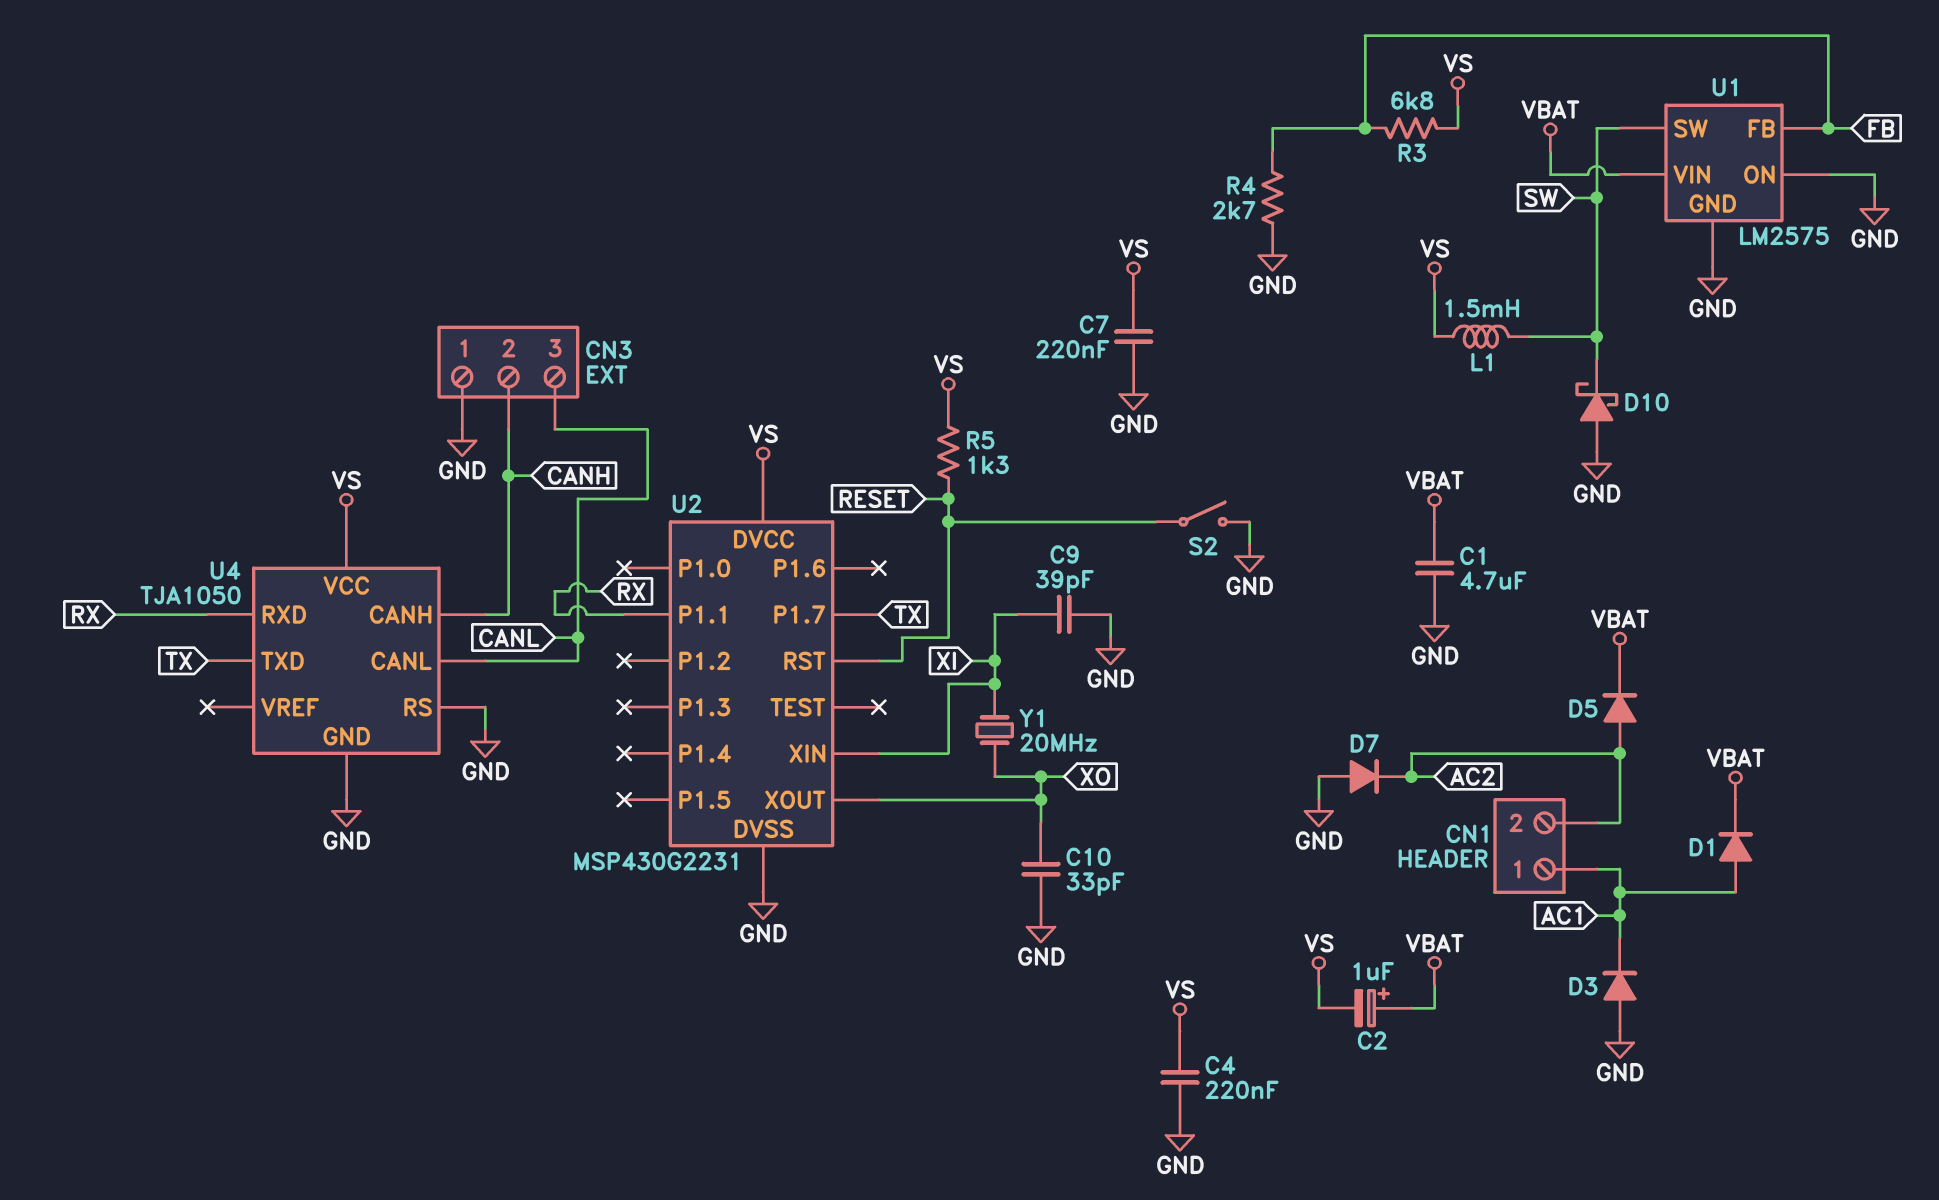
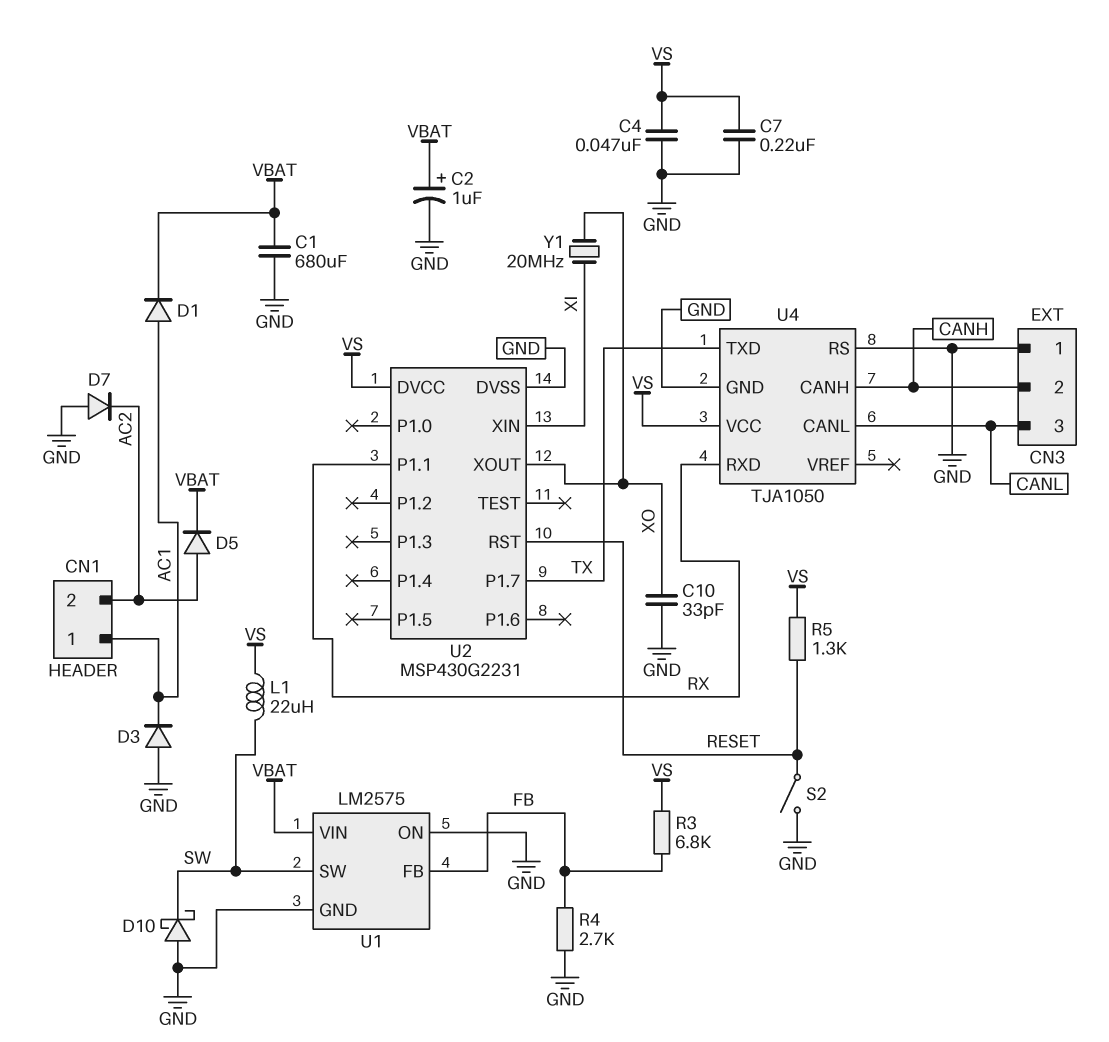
C1: 4.7uF (GND, VBAT) -> 680uF (GND, VBAT)
C2: 1uF (plus VBAT, minus VS) -> 1uF (plus VBAT, minus GND)
C4: 220nF (GND, VS) -> 47nF (GND, VS)
C9: 39pF (GND, XI) -> none
L1: 1.5mH (SW, VS) -> 22uH (SW, VS)

